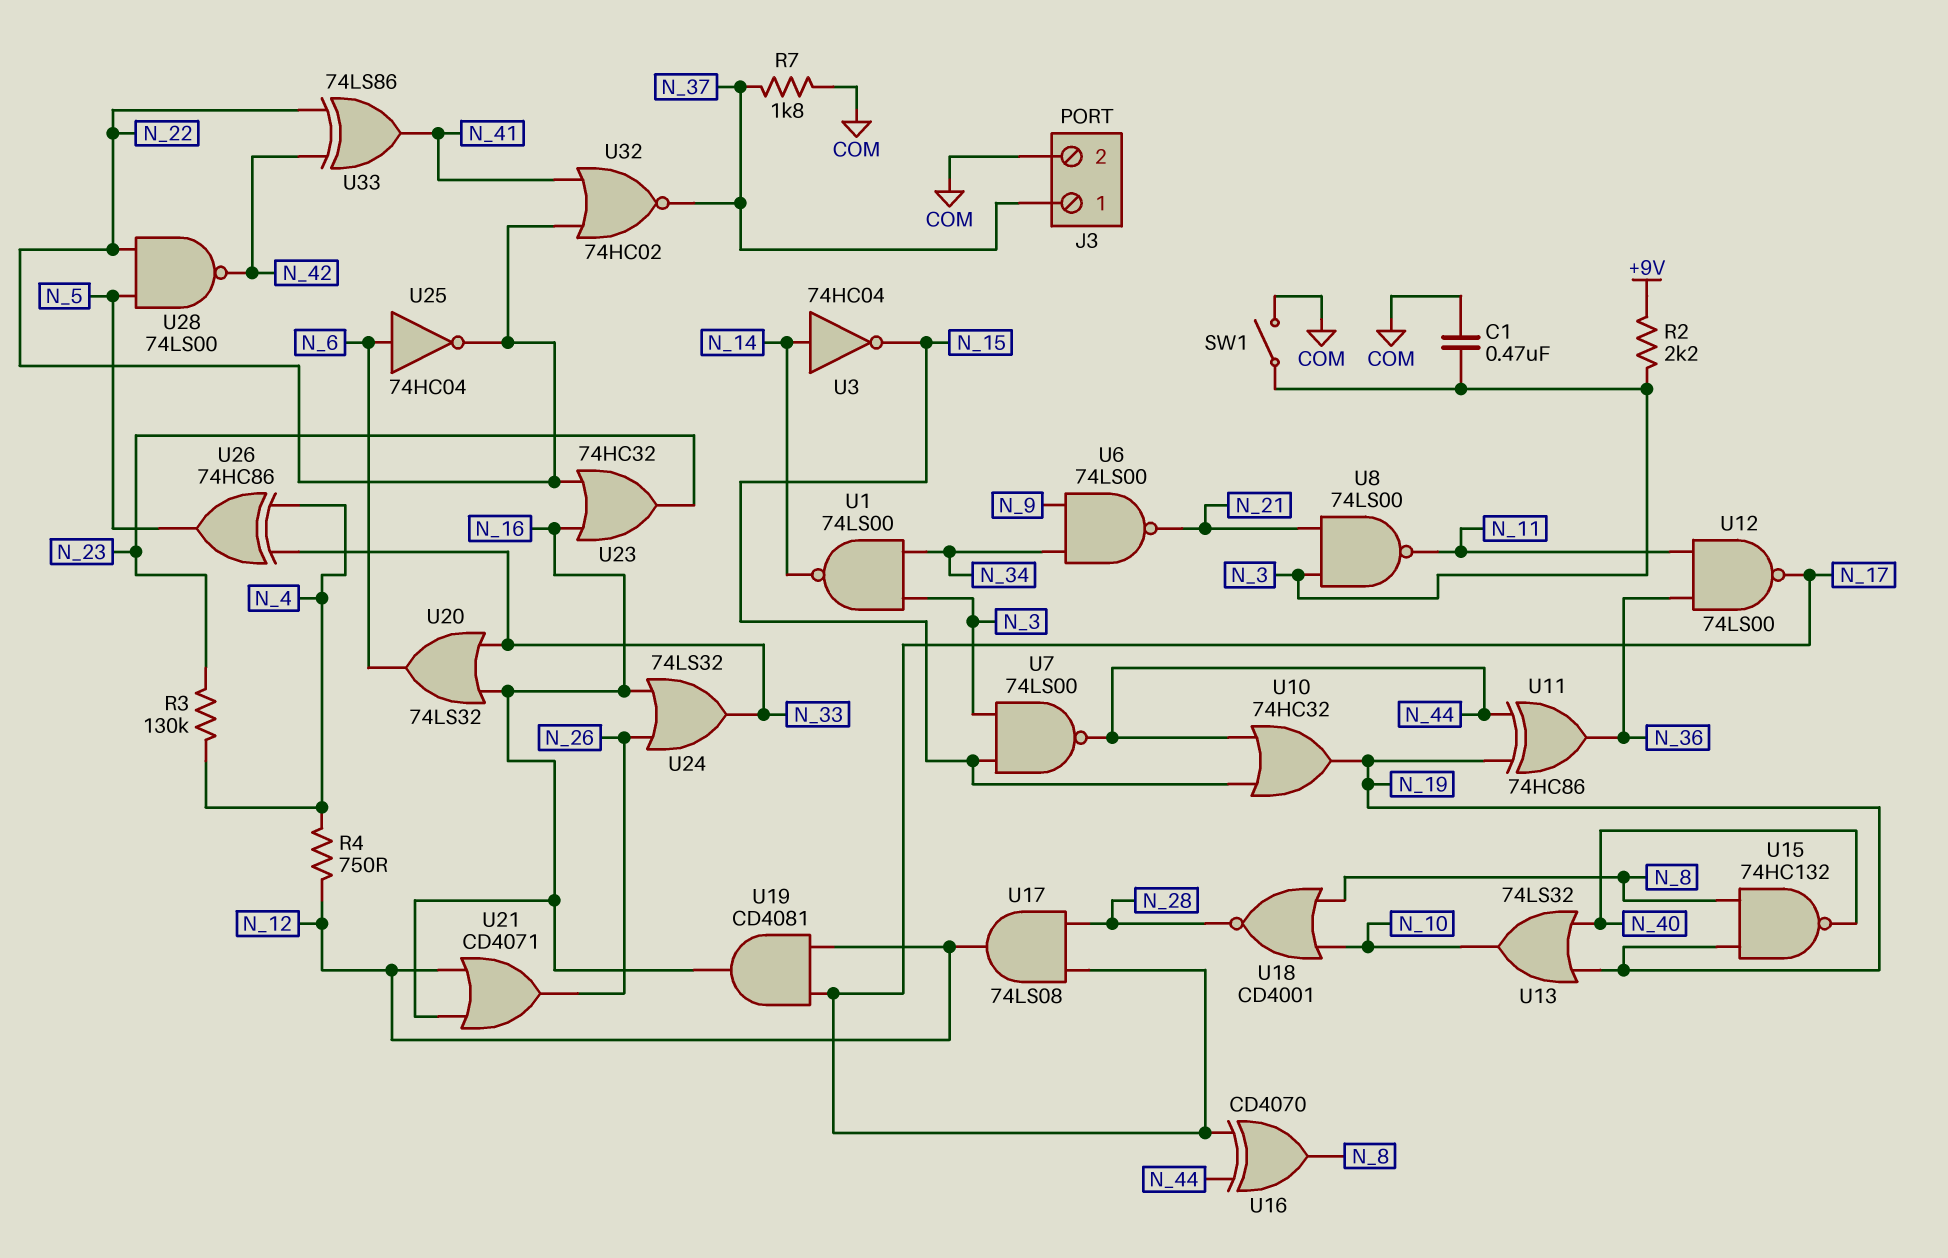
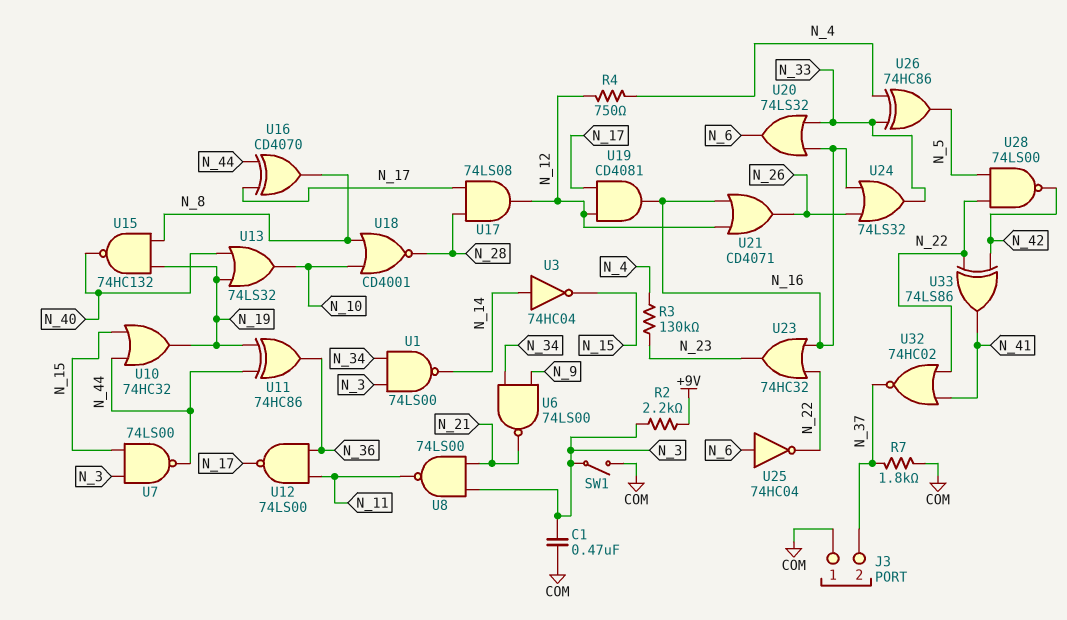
J3 pin 1: N_37 -> COM
J3 pin 2: COM -> N_37

